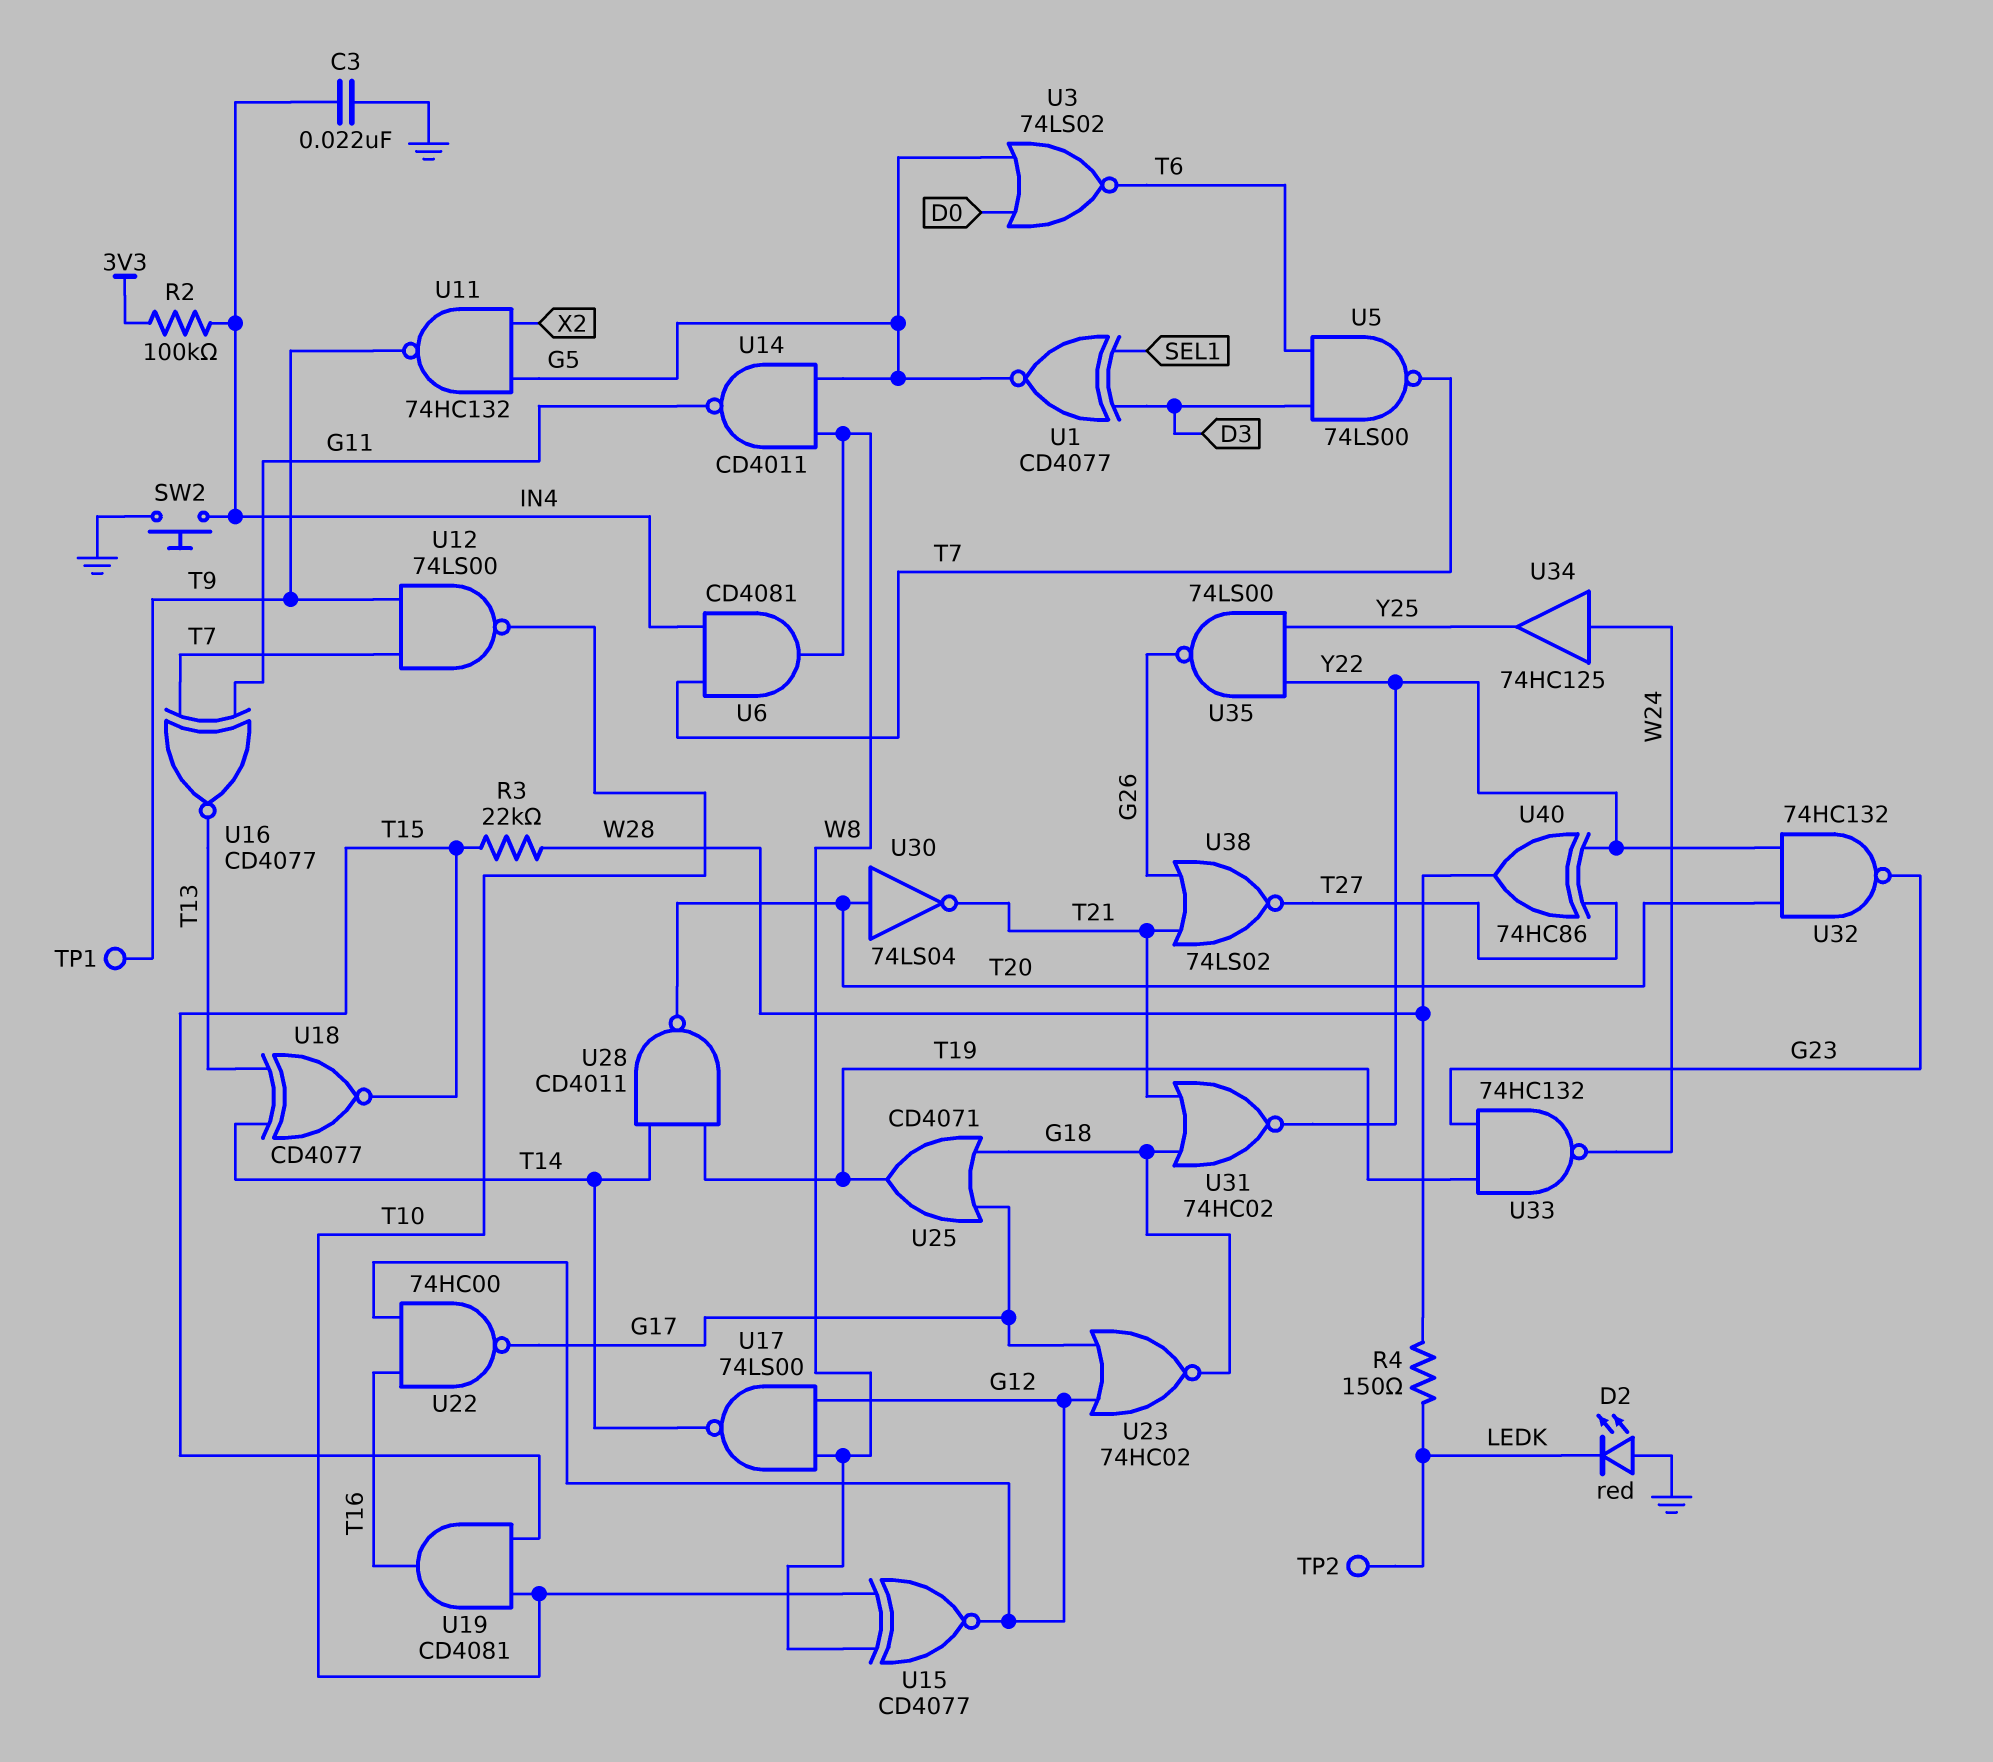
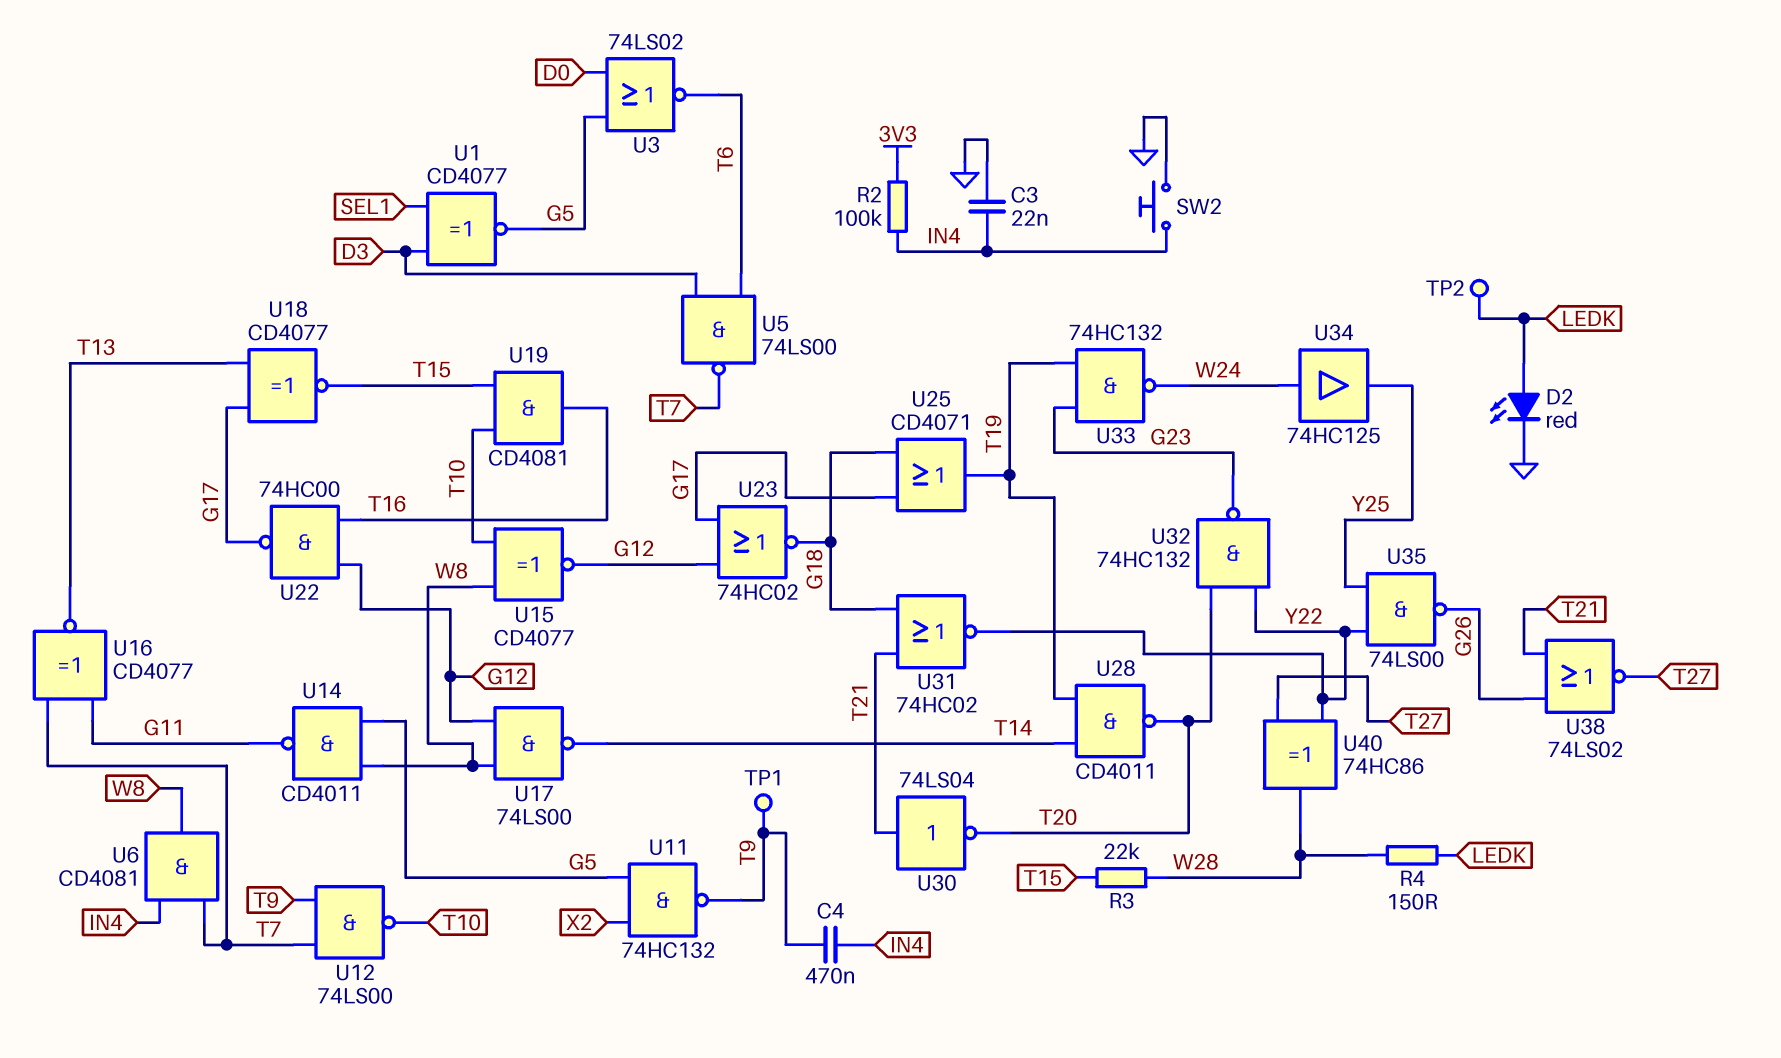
C4: none -> 470nF (IN4, T9)
D2: LED red (A GND, K LEDK) -> LED red (A LEDK, K GND)
U18: XNOR CD4077 (in T13, in T14, out T15) -> XNOR CD4077 (in G17, in T13, out T15)
U30: NOT 74LS04 (in T20, out T21) -> NOT 74LS04 (in T21, out T20)

